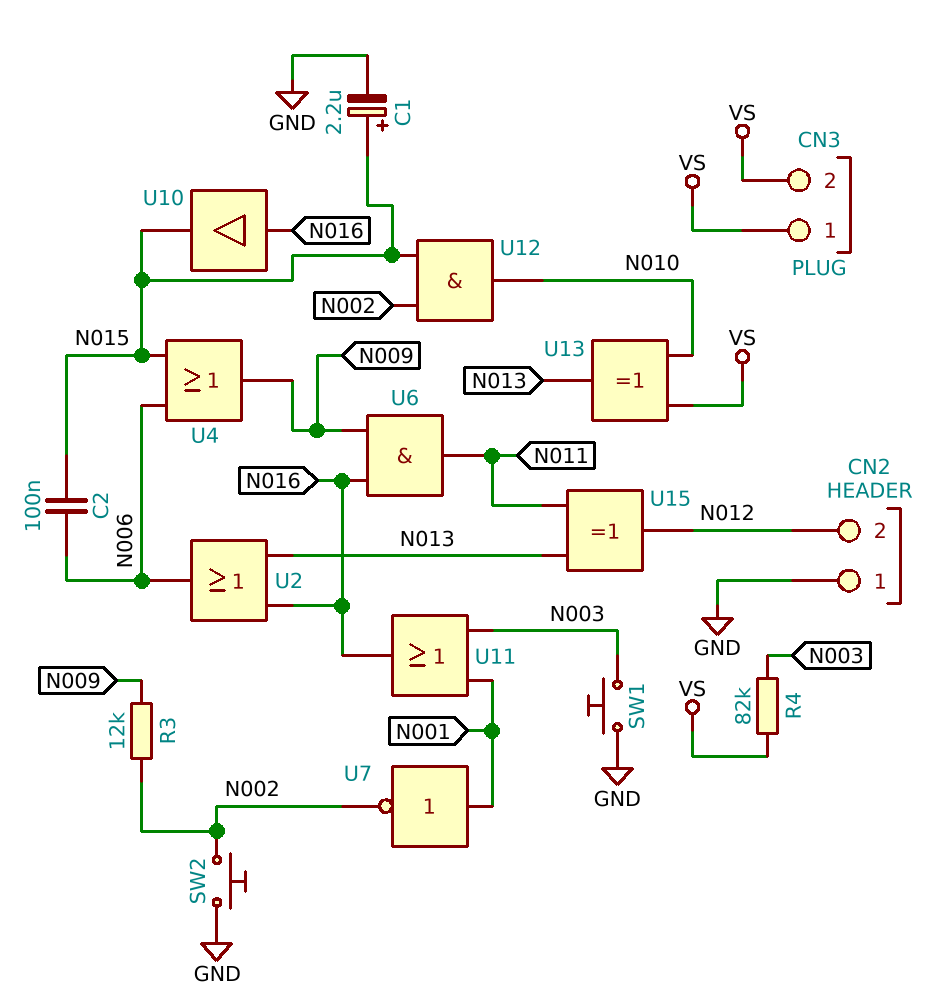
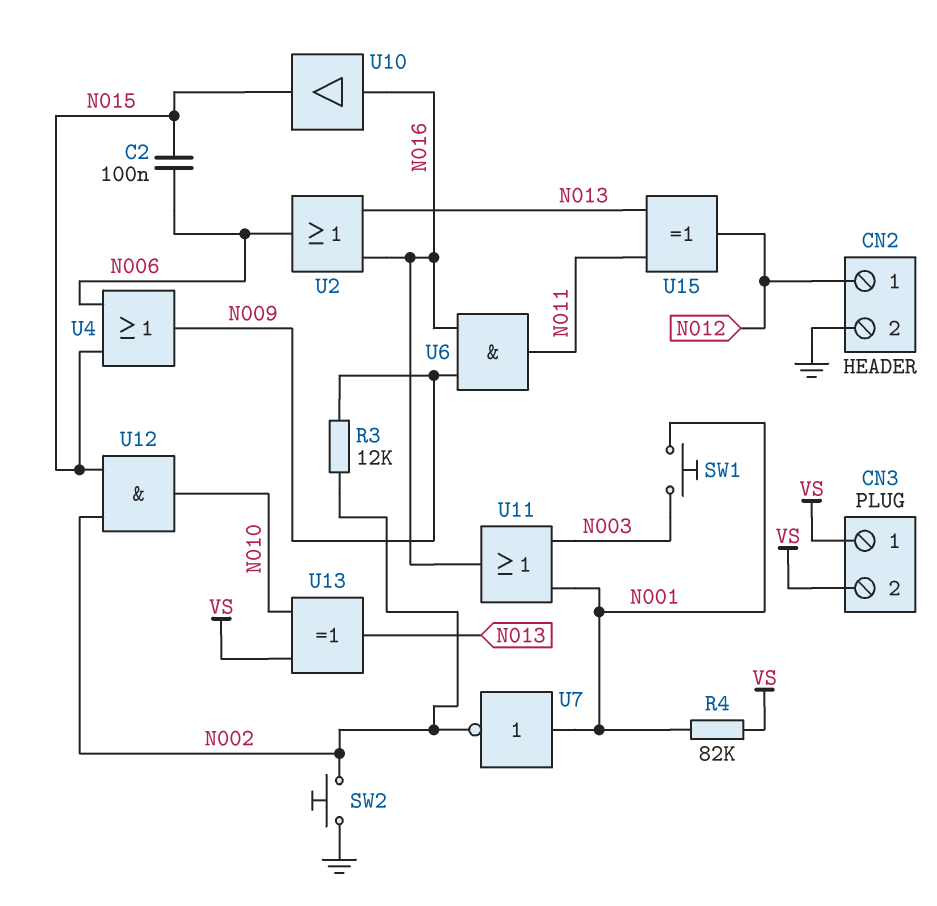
C1: 2.2uF (plus N015, minus GND) -> none
CN2 pin 1: GND -> N012
CN2 pin 2: N012 -> GND
R4: 82k (N003, VS) -> 82k (N001, VS)
SW1: button (GND, N003) -> button (N001, N003)

